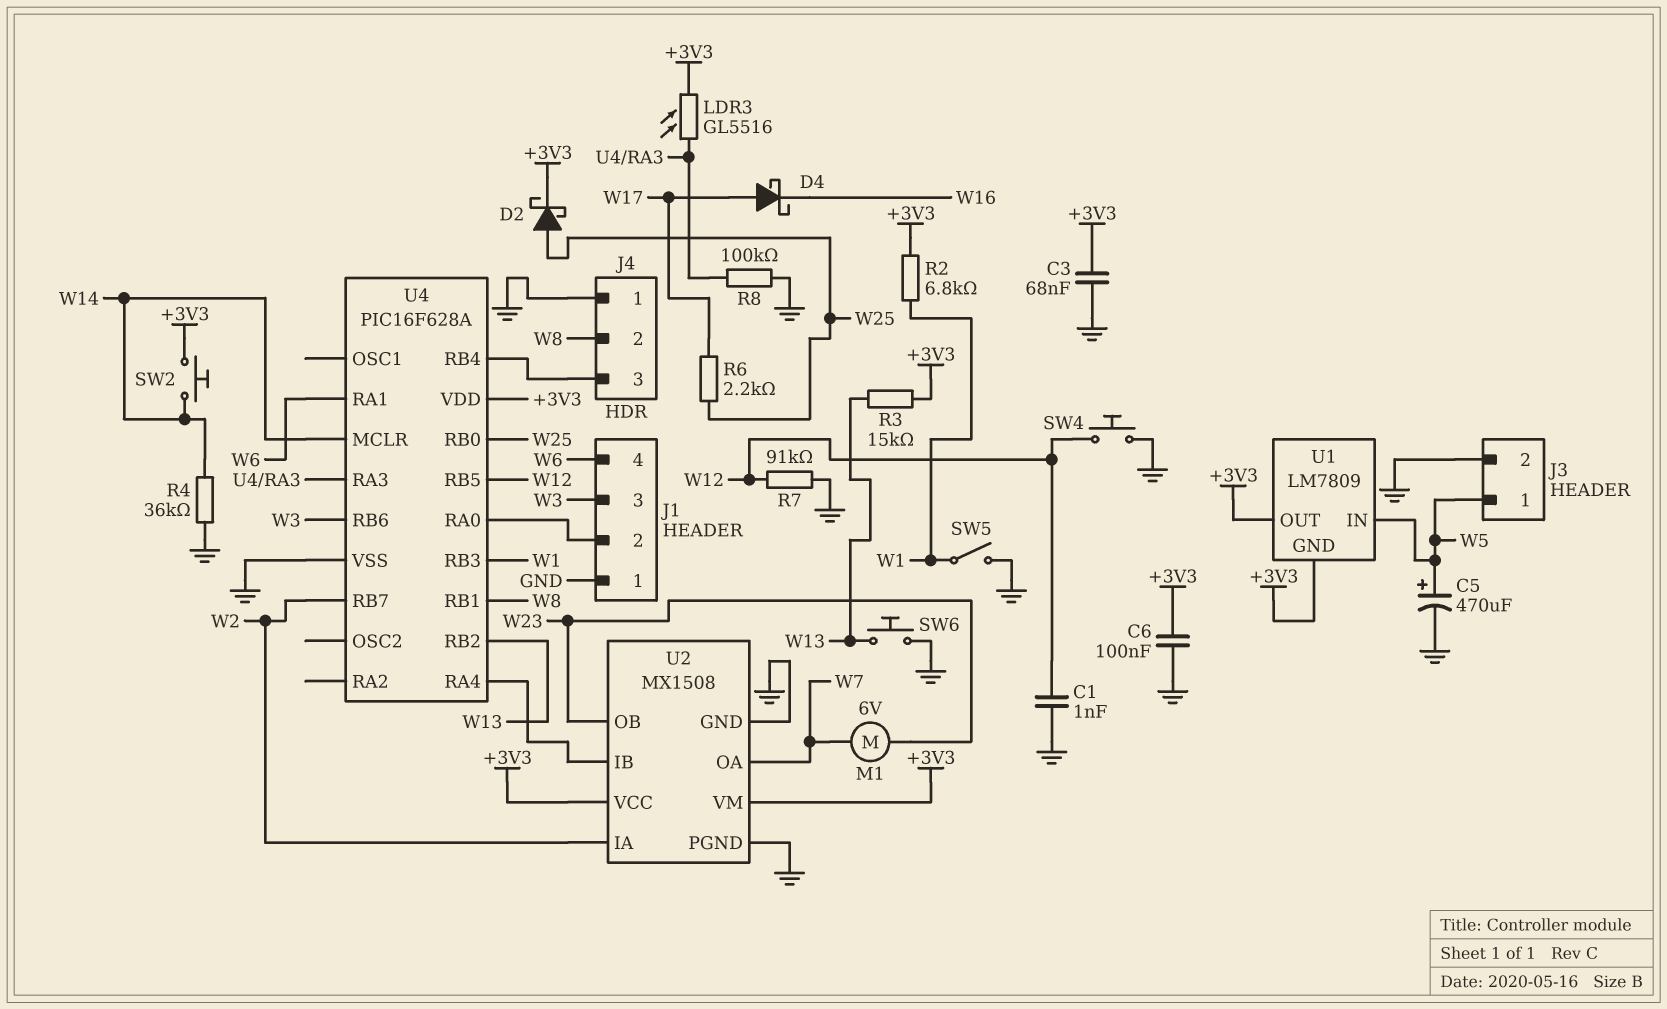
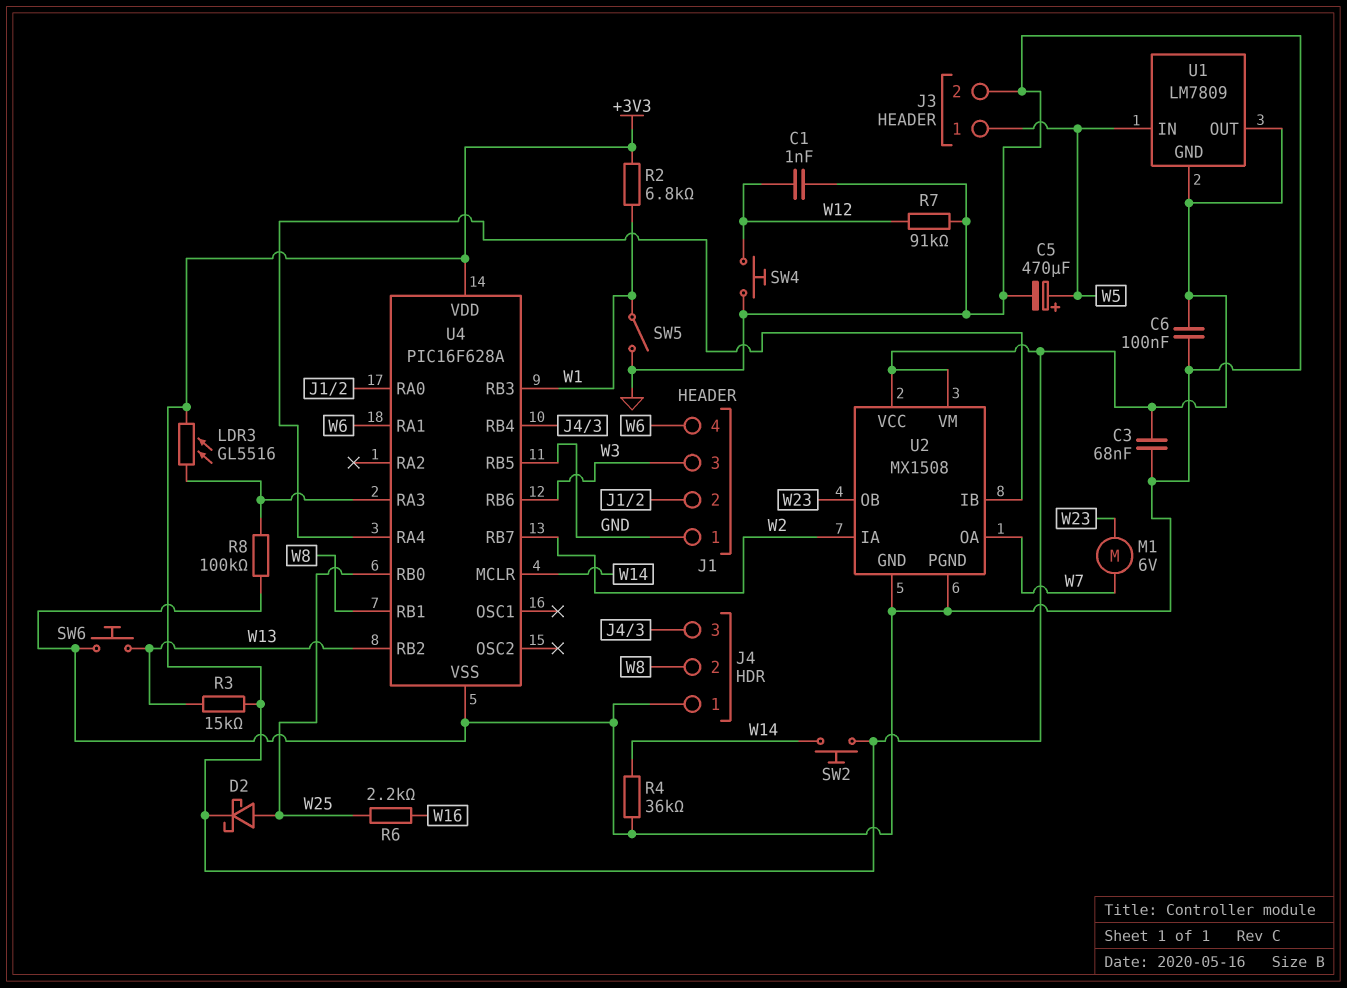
D4: schottky (A W17, K W16) -> none
R6: 2.2k (W17, W25) -> 2.2k (W16, W25)
U4 pin RB5: W12 -> GND

